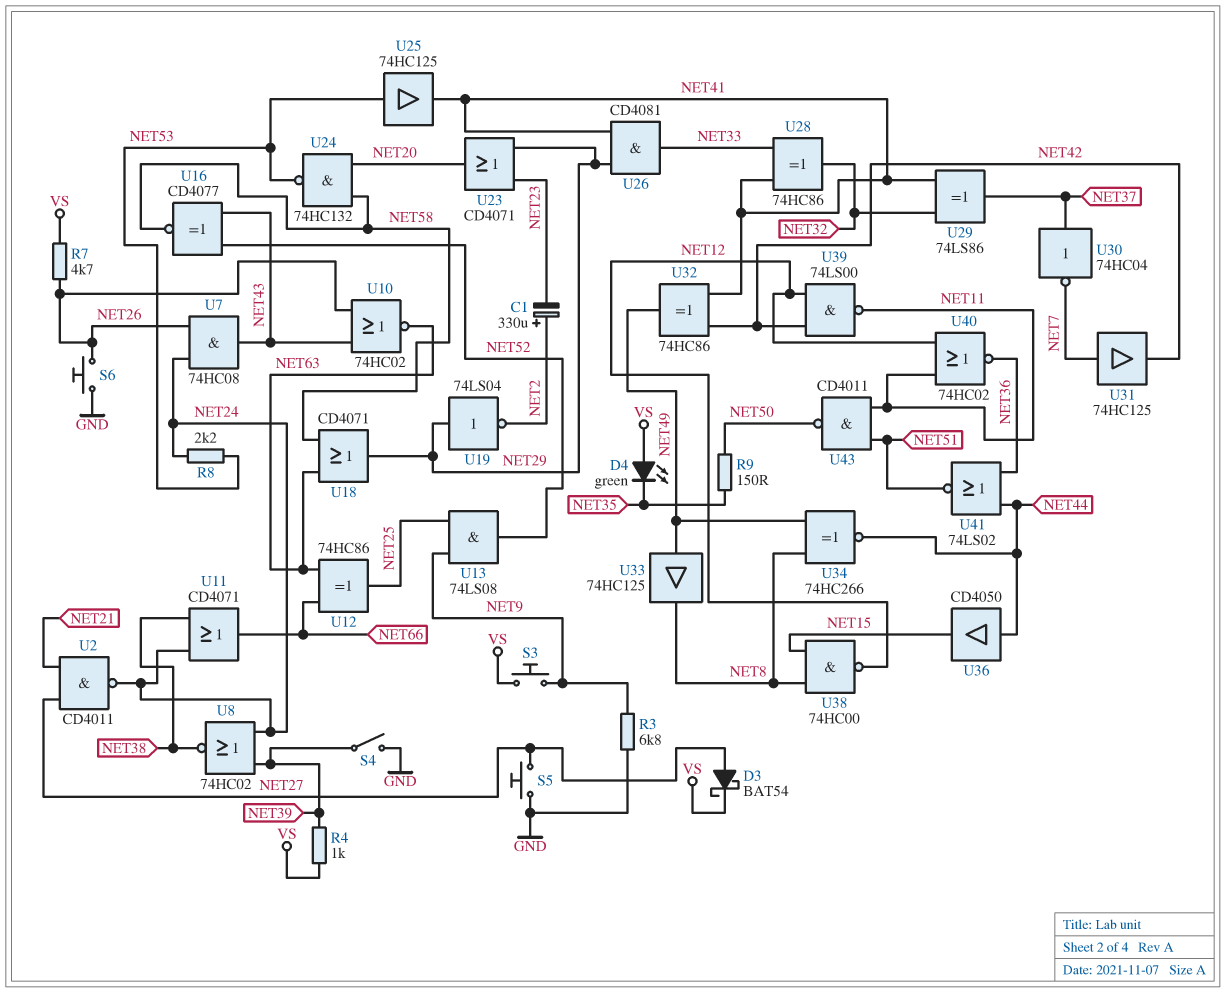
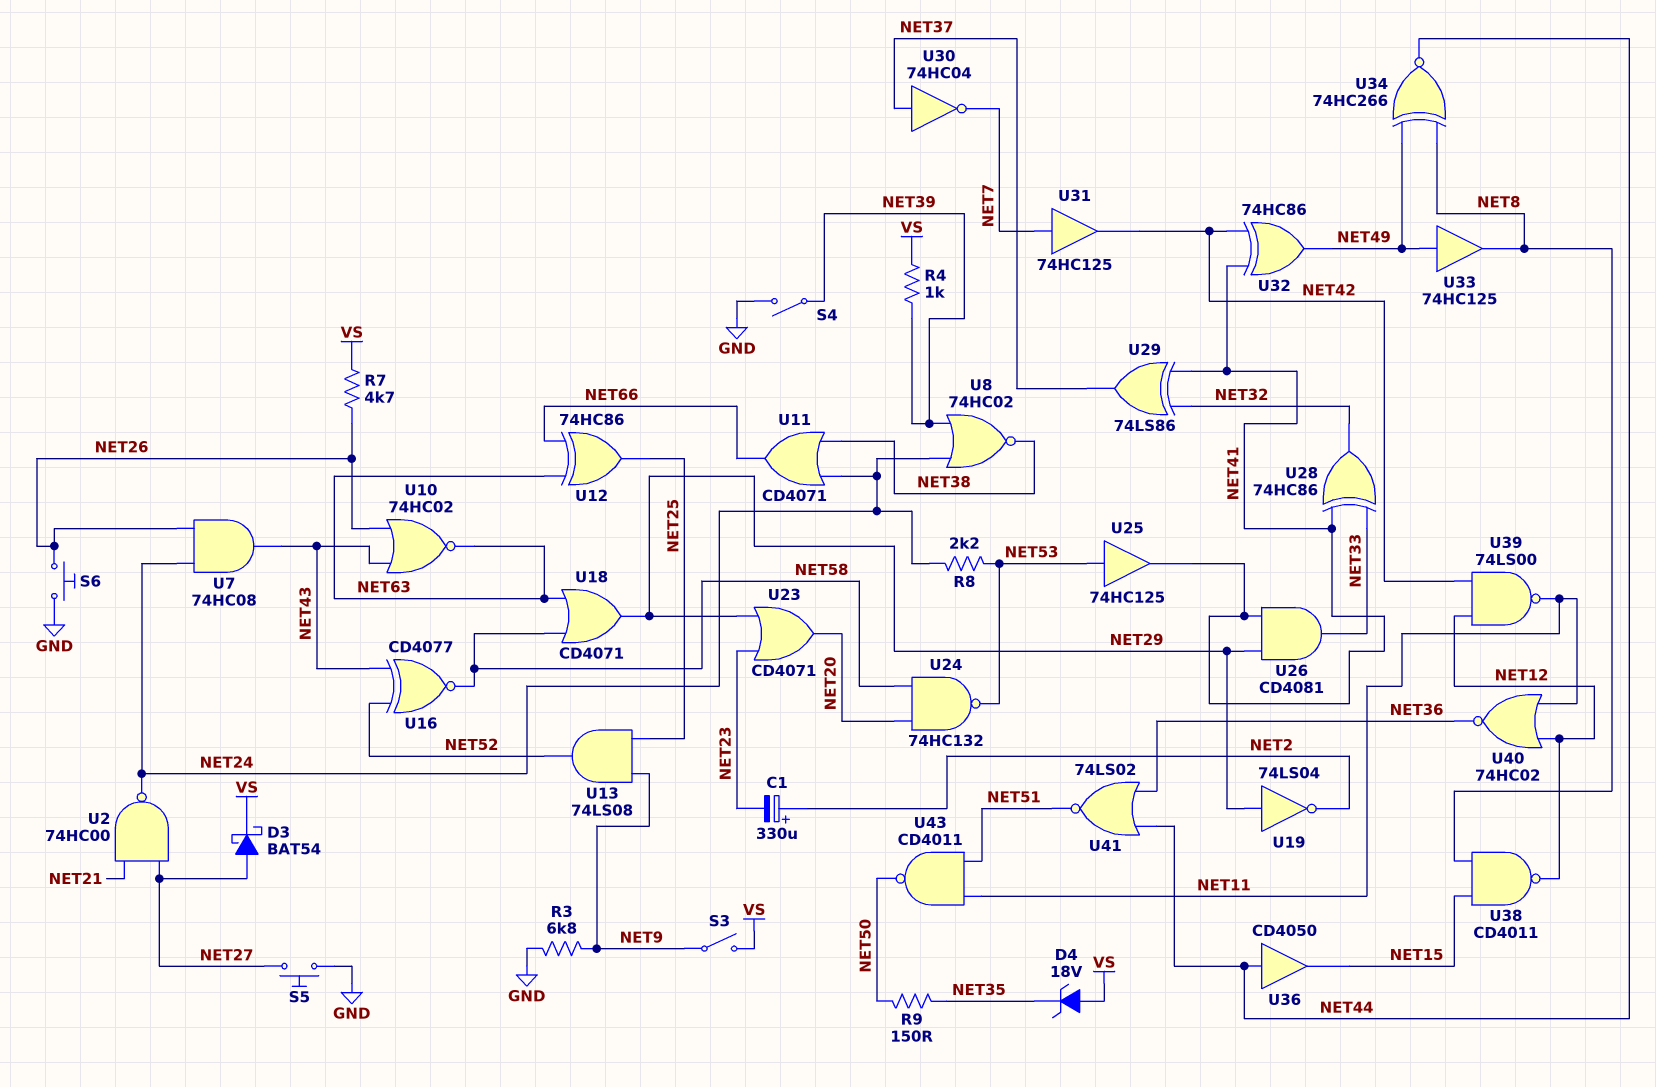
D4: LED green (A VS, K NET35) -> zener 18V (A VS, K NET35)
S3: button (NET9, VS) -> switch (NET9, VS)
U2: NAND CD4011 (in NET21, in NET27, out NET24) -> NAND 74HC00 (in NET21, in NET27, out NET24)
U38: NAND 74HC00 (in NET8, in NET15, out NET12) -> NAND CD4011 (in NET8, in NET15, out NET12)

